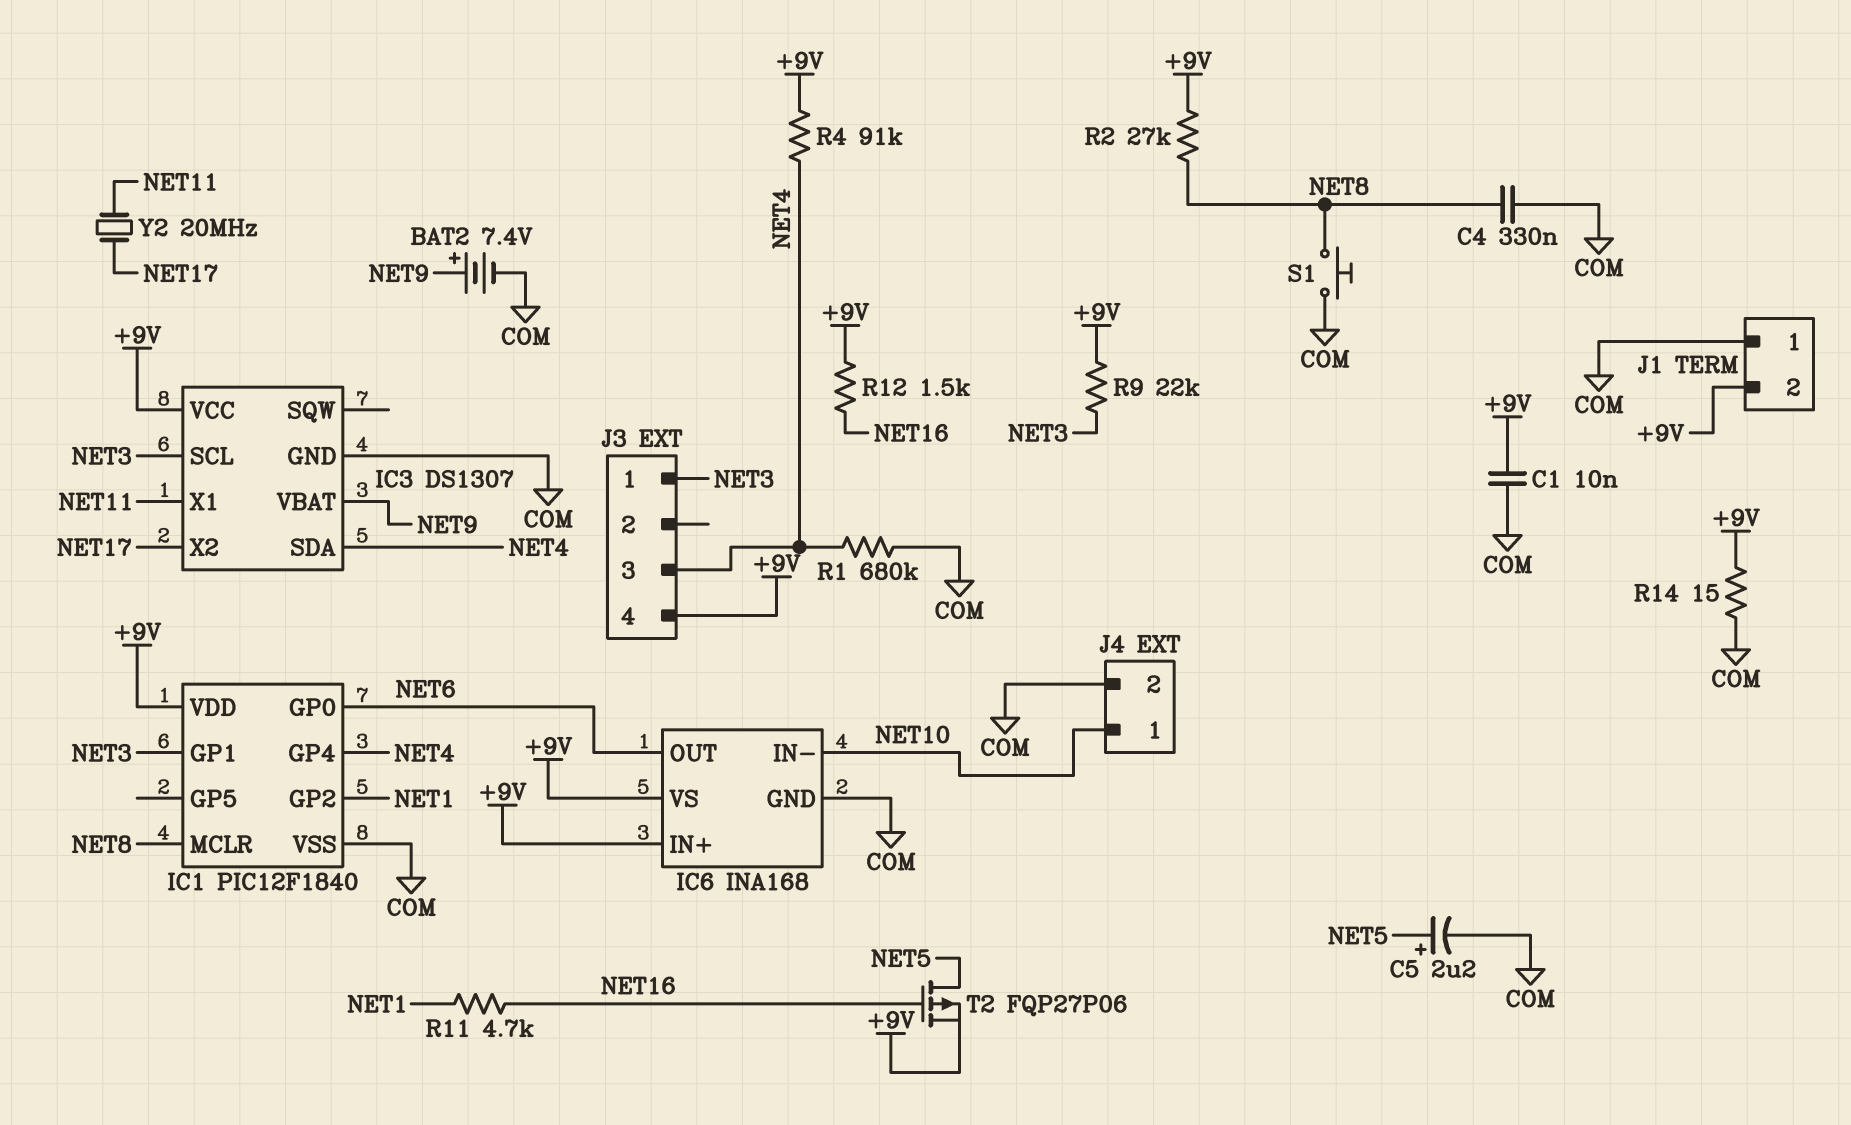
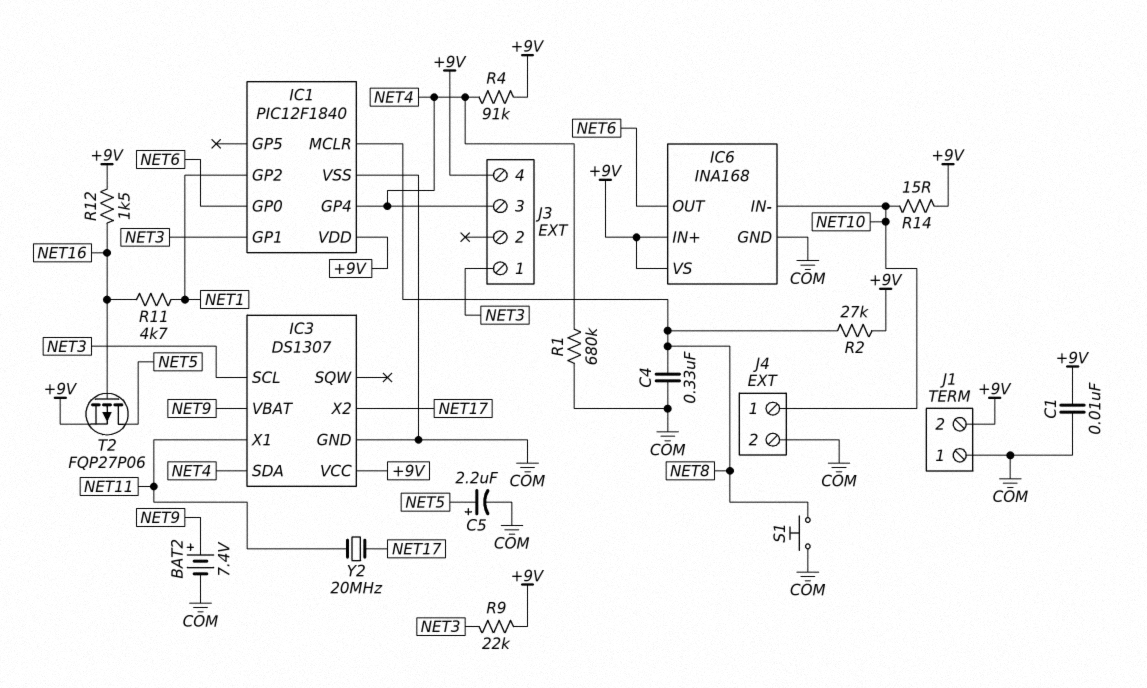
R14: 15 (+9V, COM) -> 15 (+9V, NET10)

